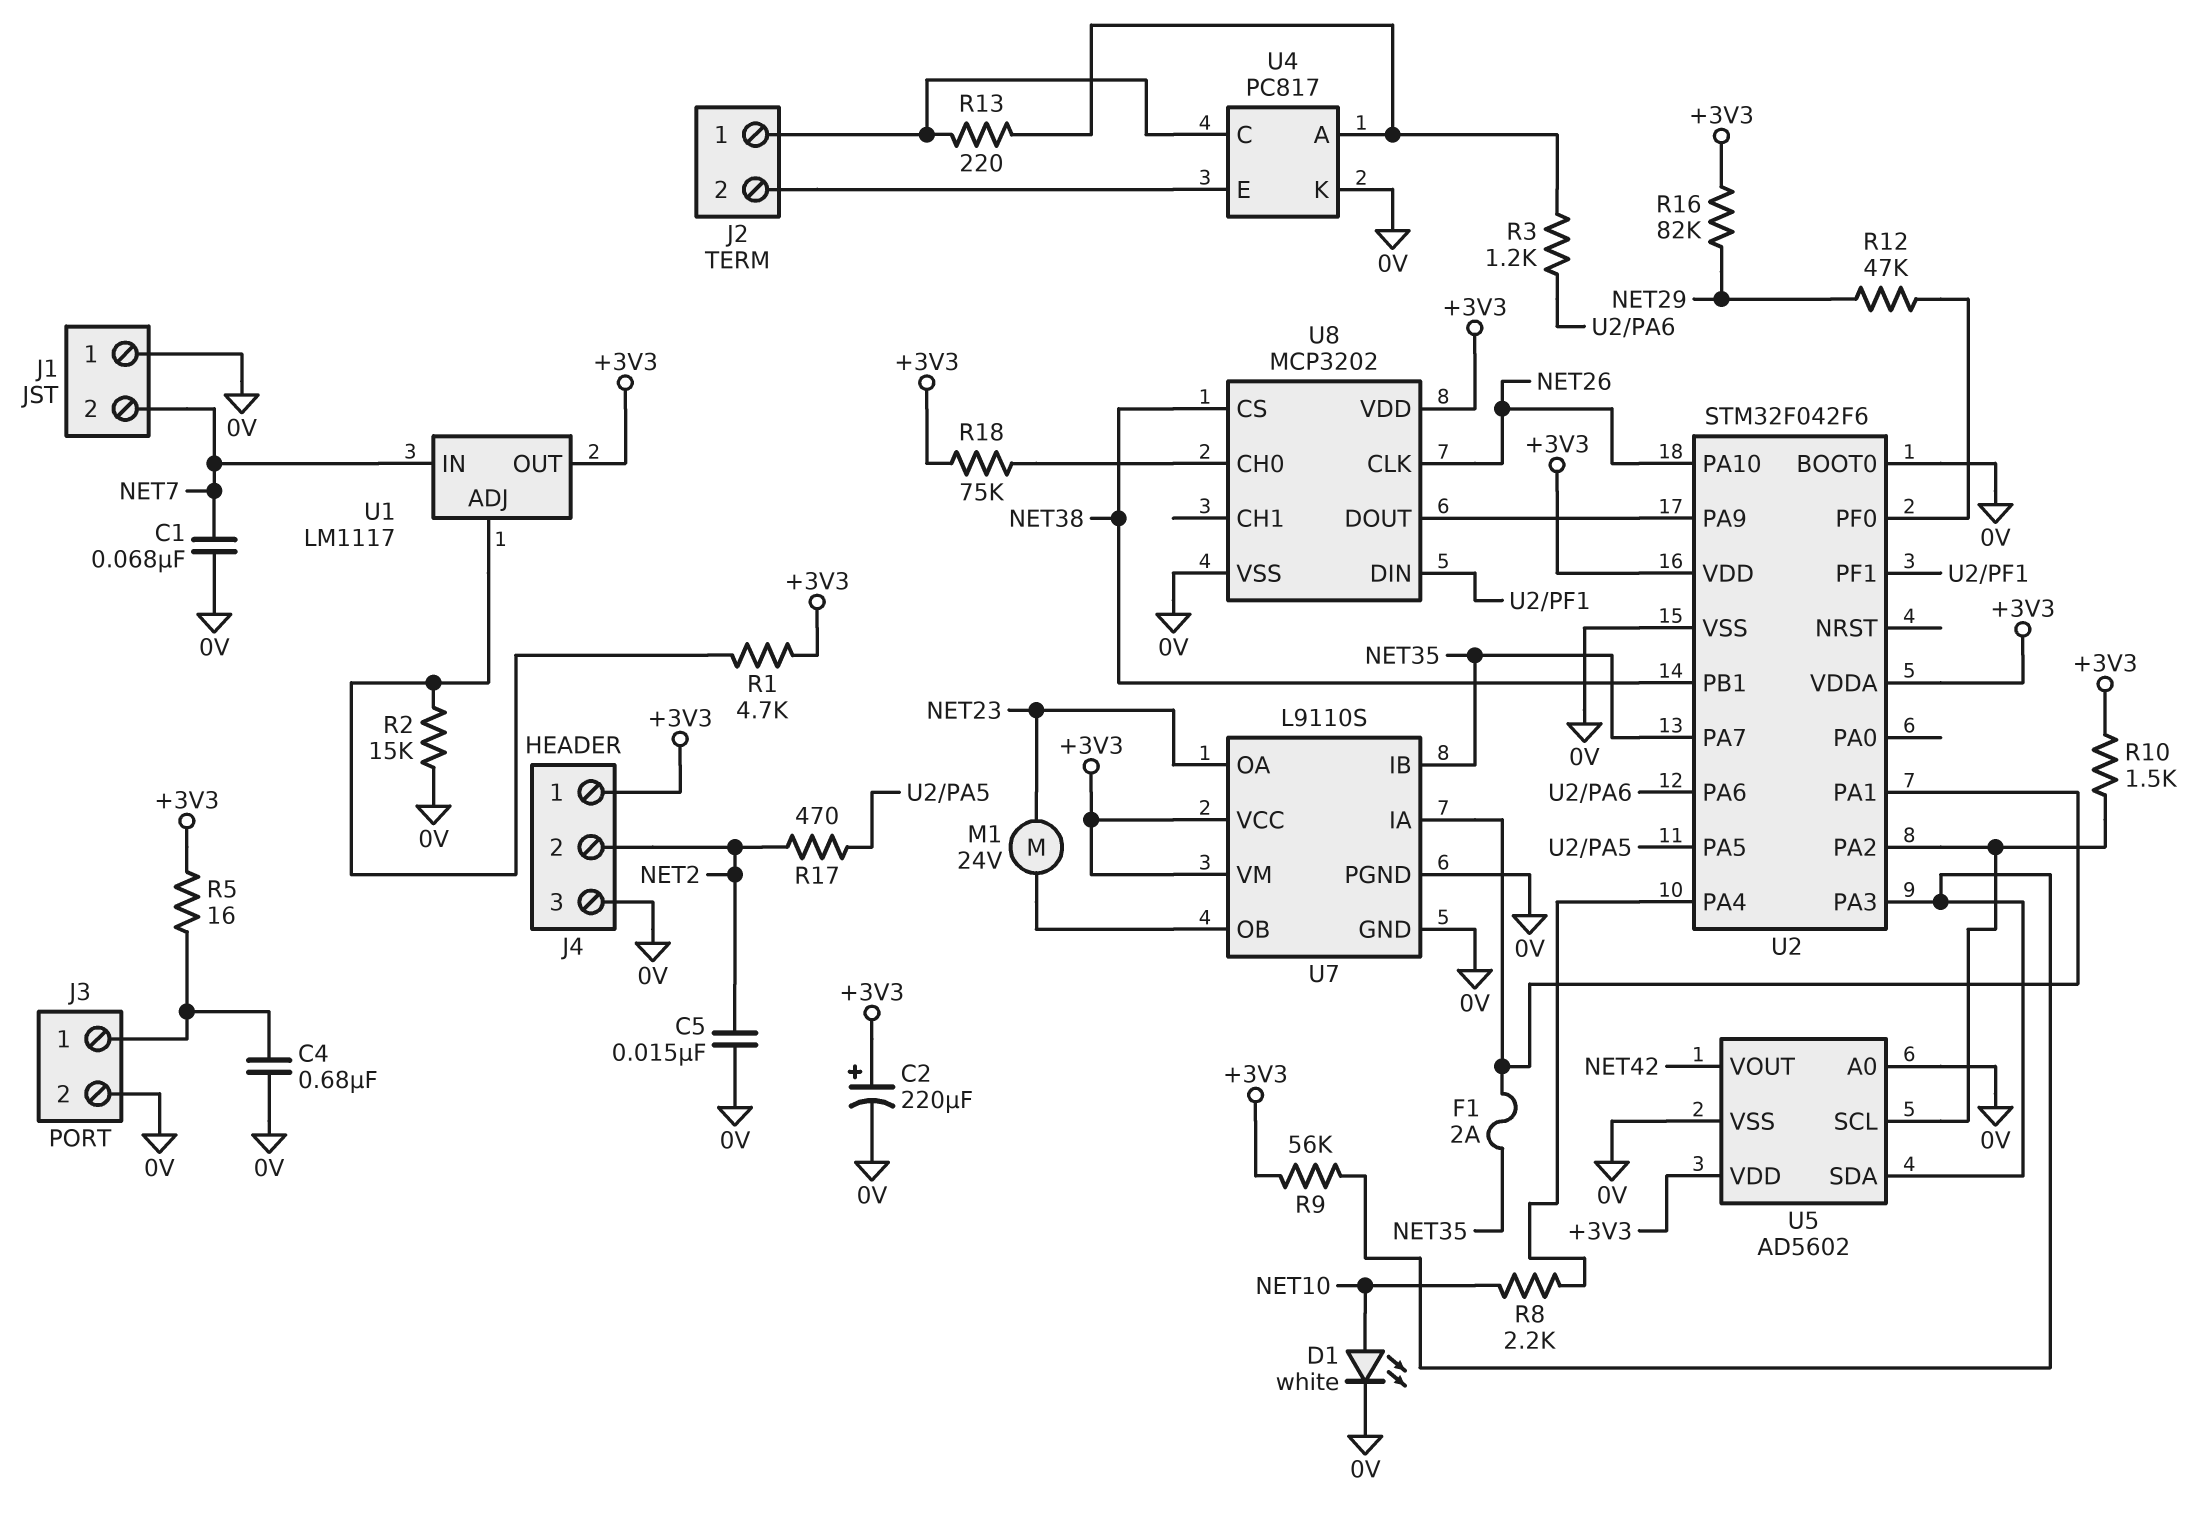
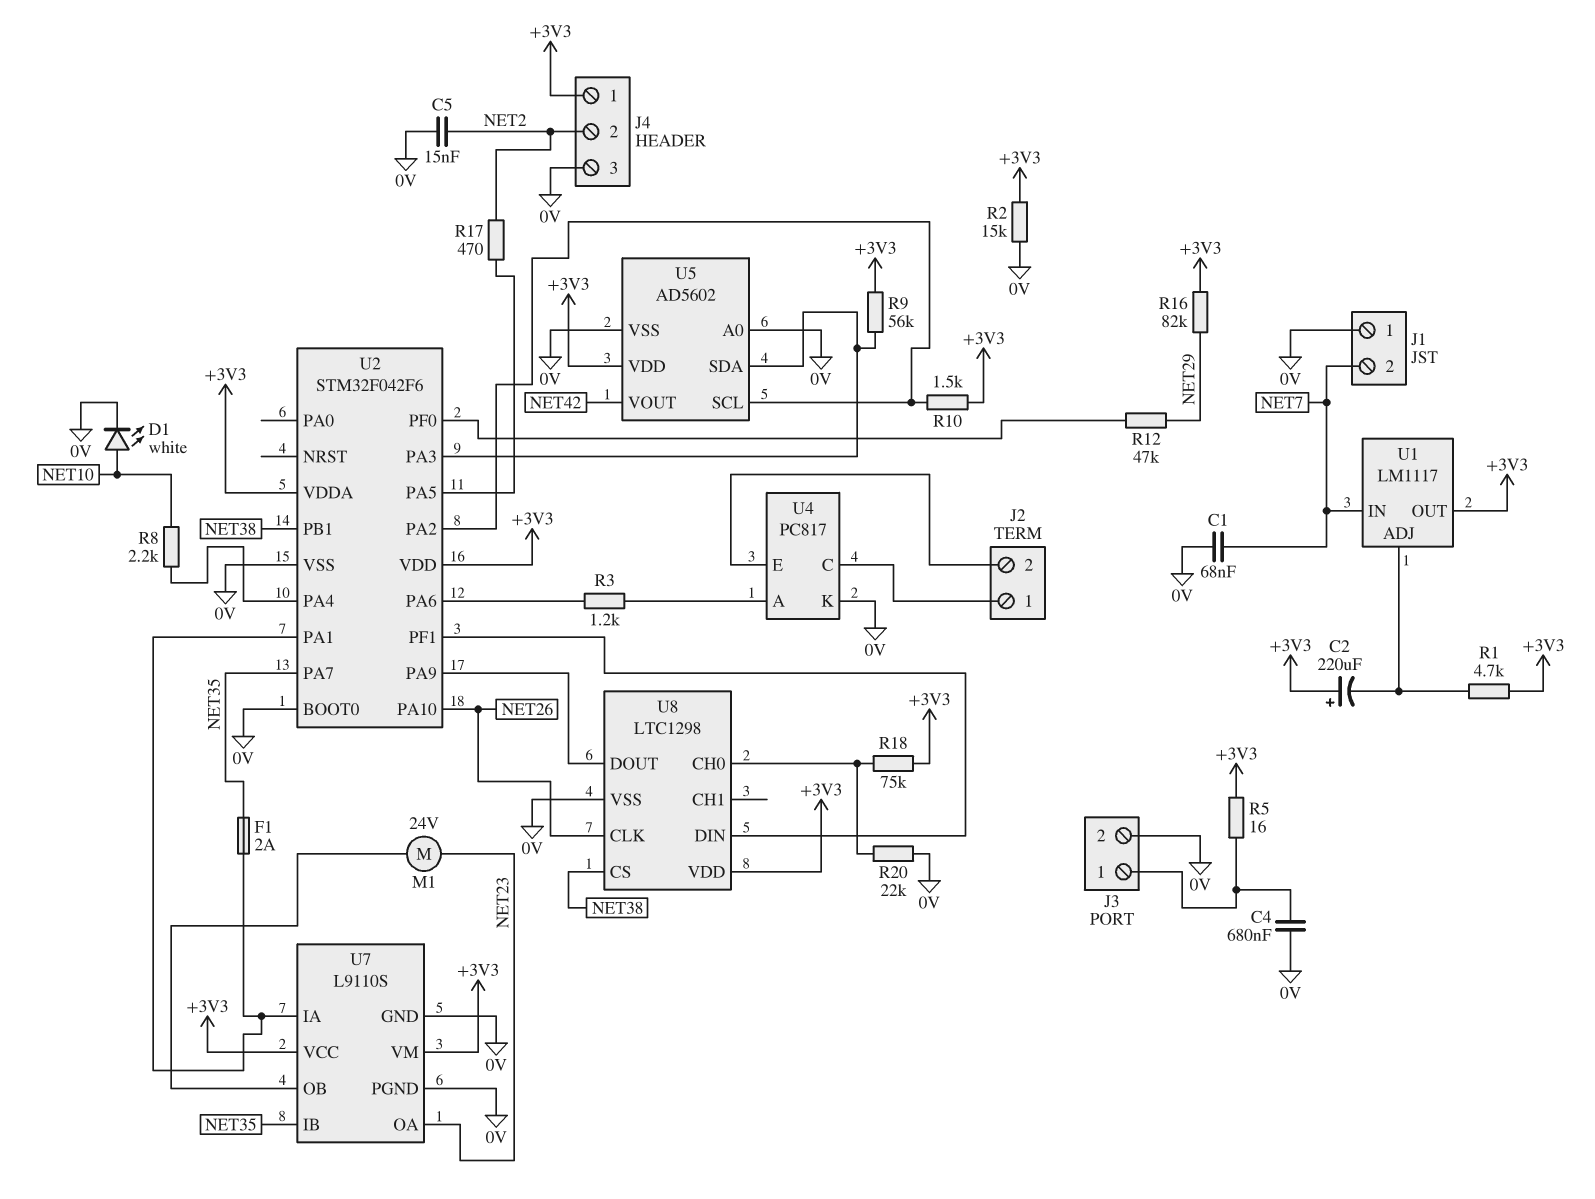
C2: 220uF (plus +3V3, minus 0V) -> 220uF (plus +3V3, minus U1/ADJ)
R2: 15k (0V, U1/ADJ) -> 15k (+3V3, 0V)
R13: 220 (J2/1, U4/A) -> none
R20: none -> 22k (0V, U8/CH0)
U8: MCP3202 -> LTC1298

